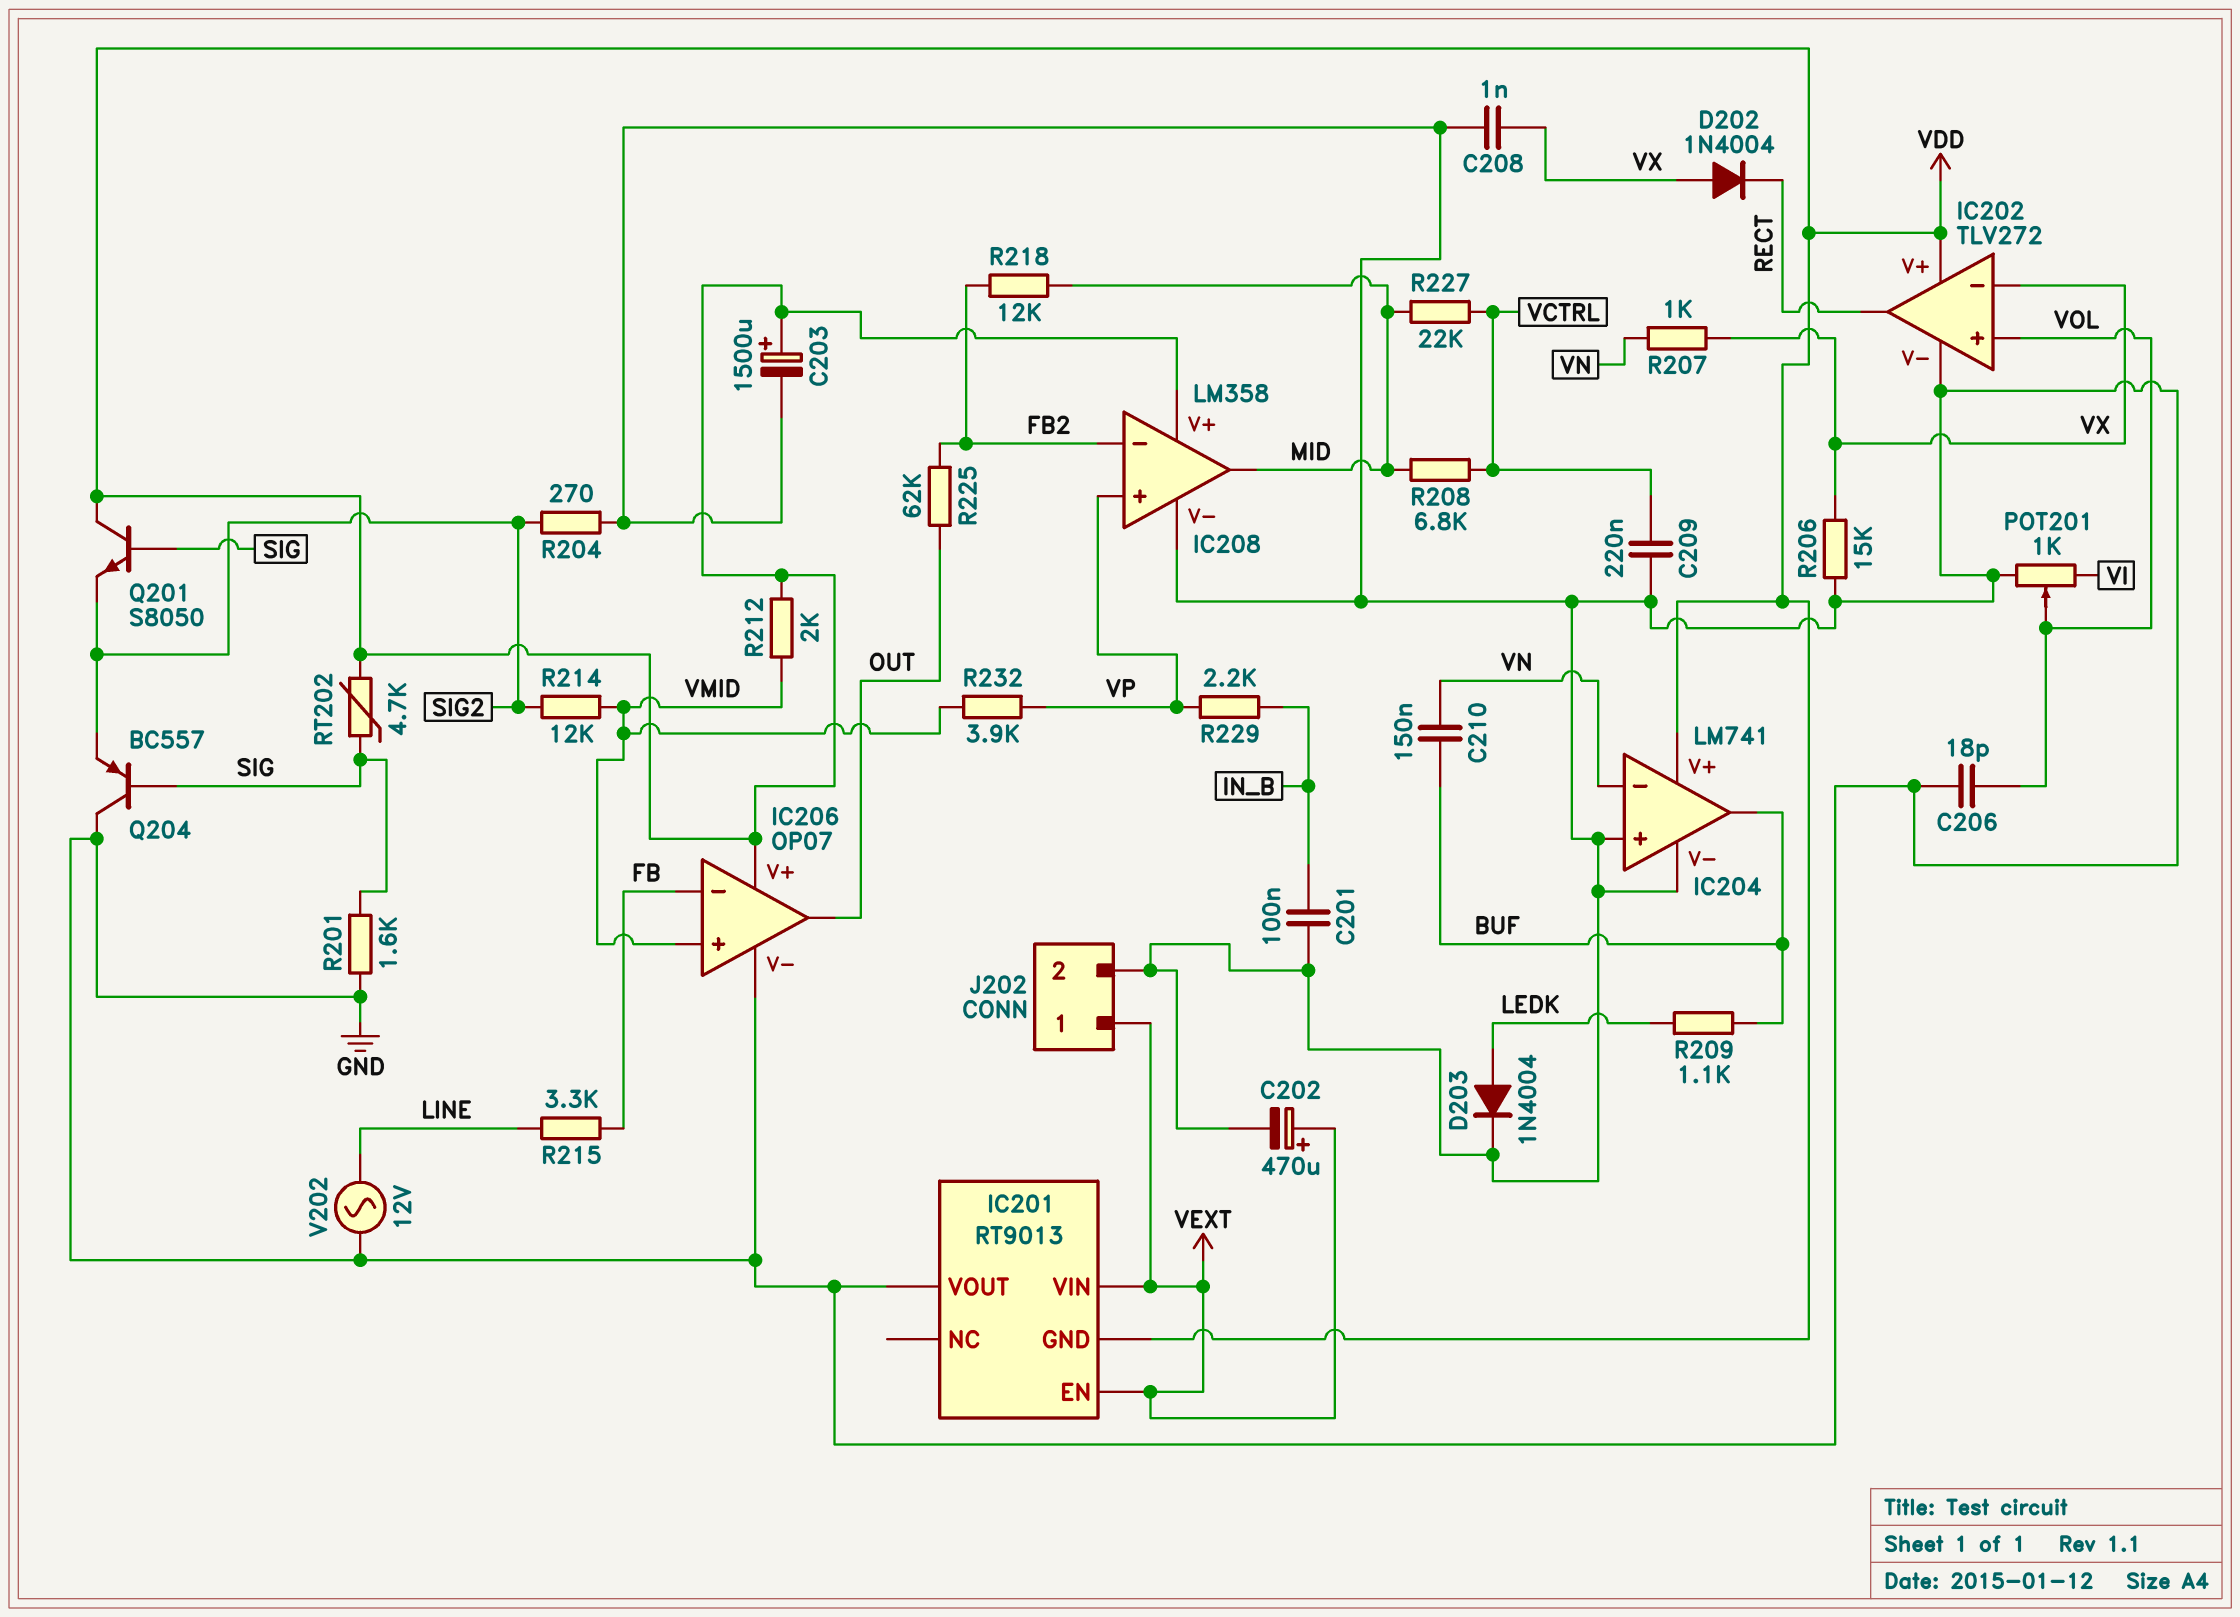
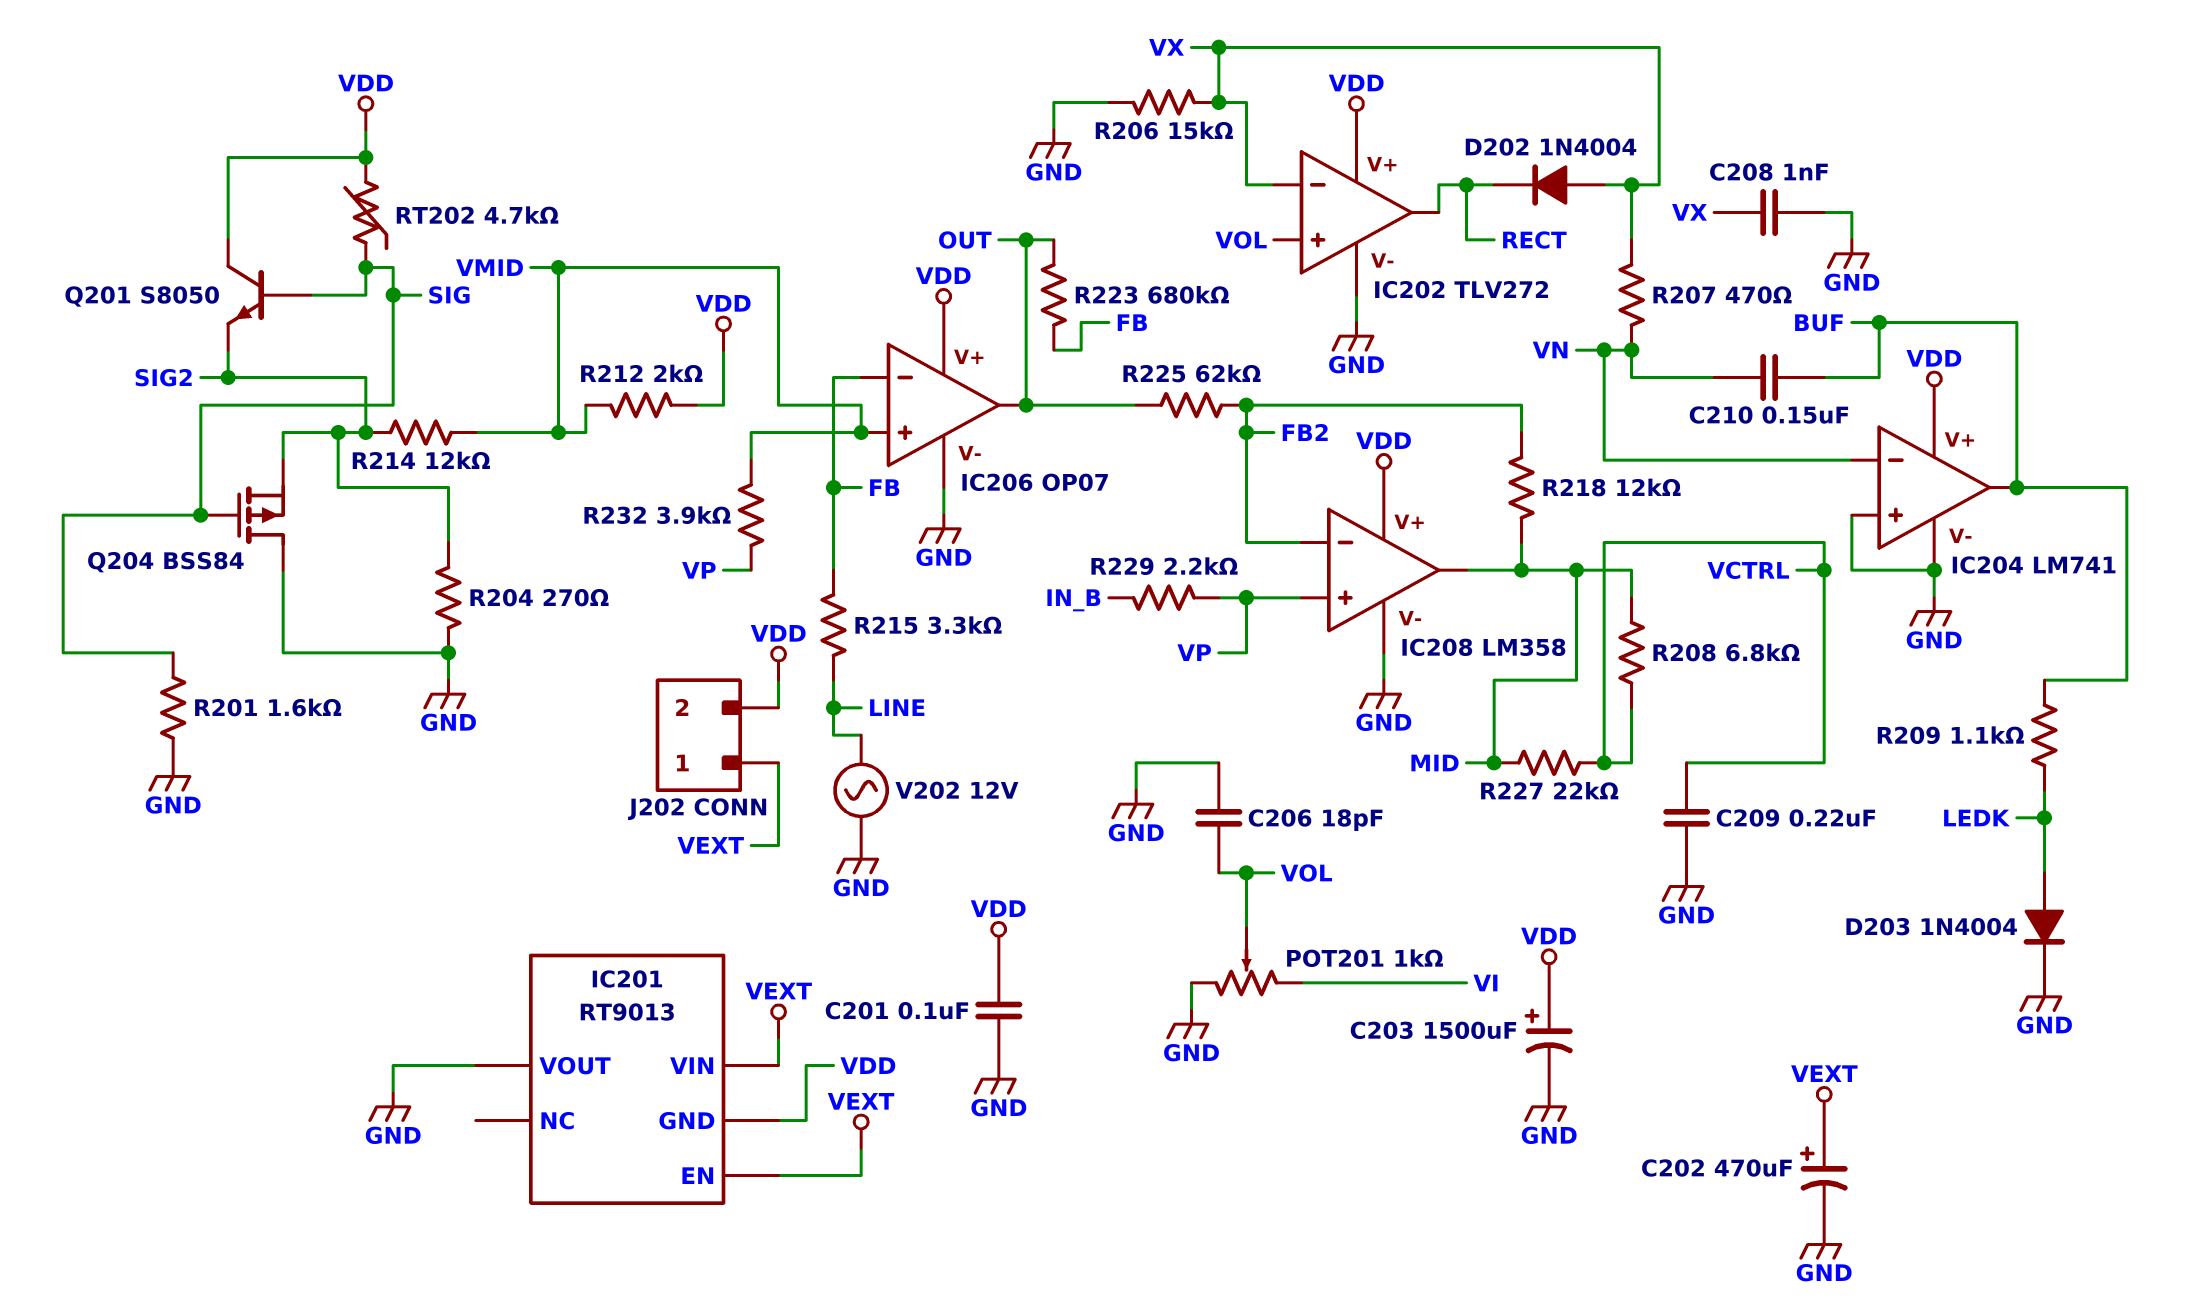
C201: 100nF (GND, IN_B) -> 100nF (GND, VDD)
J202 pin 2: GND -> VDD
Q204: PNP BC557 (B SIG, C GND, E SIG2) -> PMOS BSS84 (G SIG, D GND, S SIG2)
R207: 1k (VN, VX) -> 470 (VN, VX)
R223: none -> 680k (FB, OUT)

